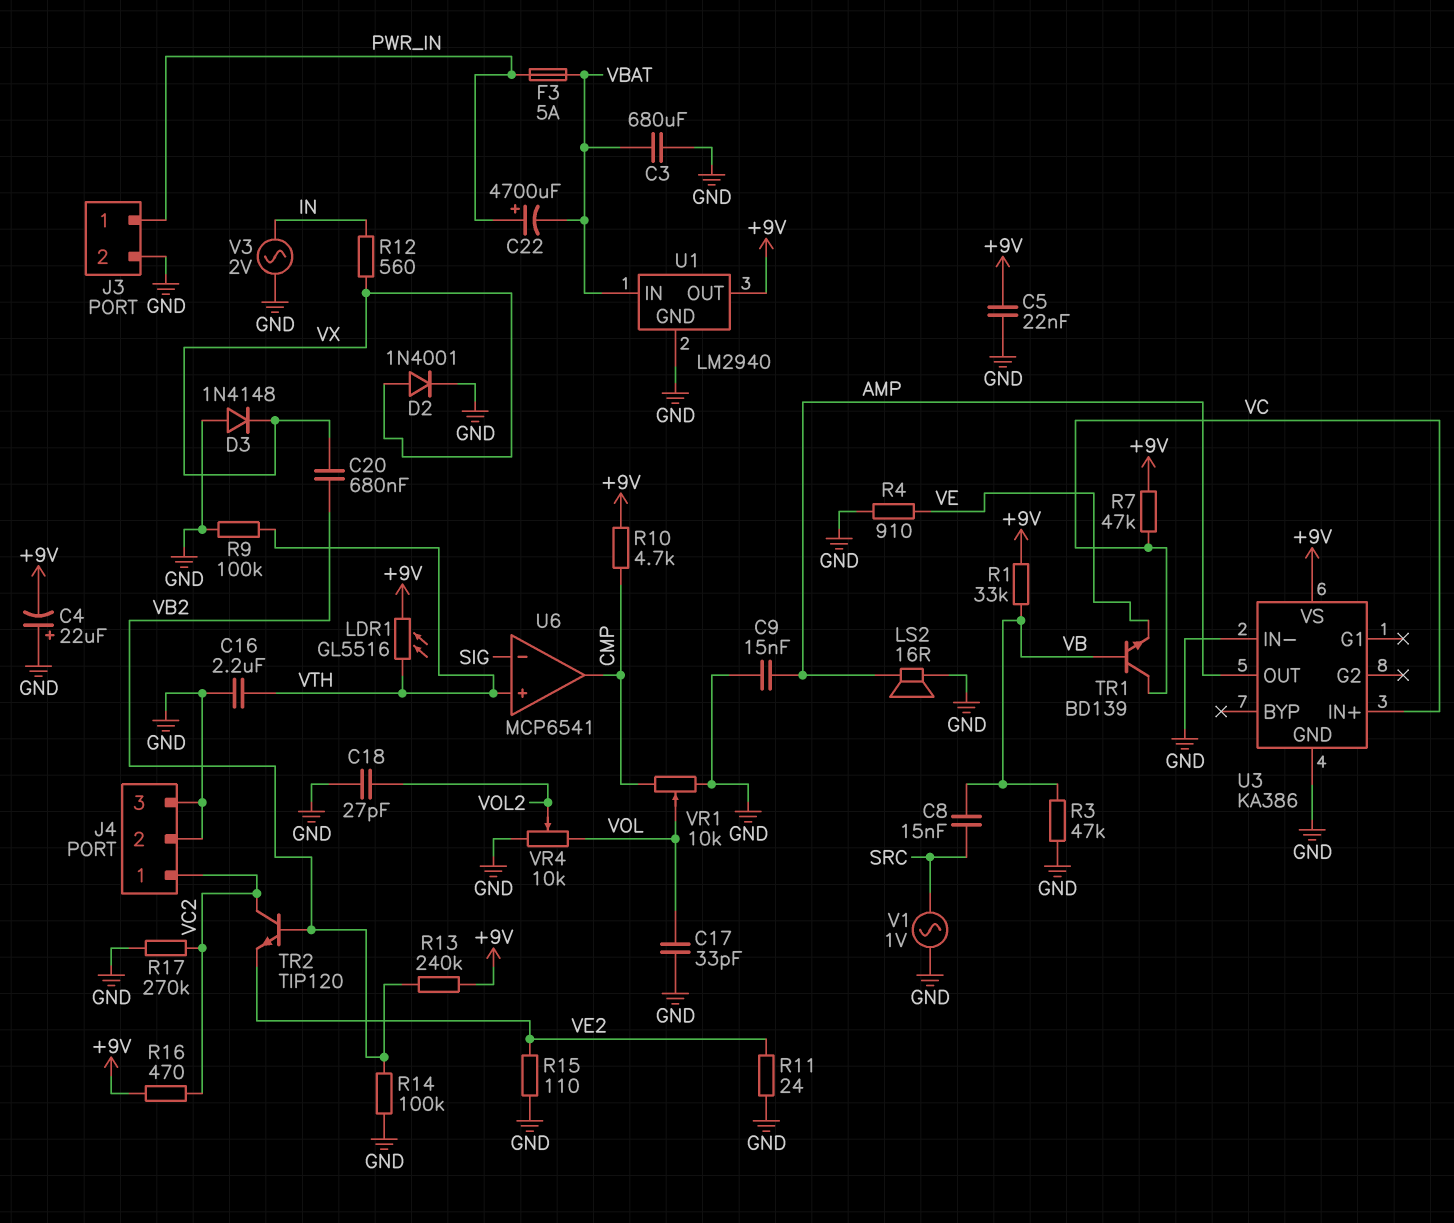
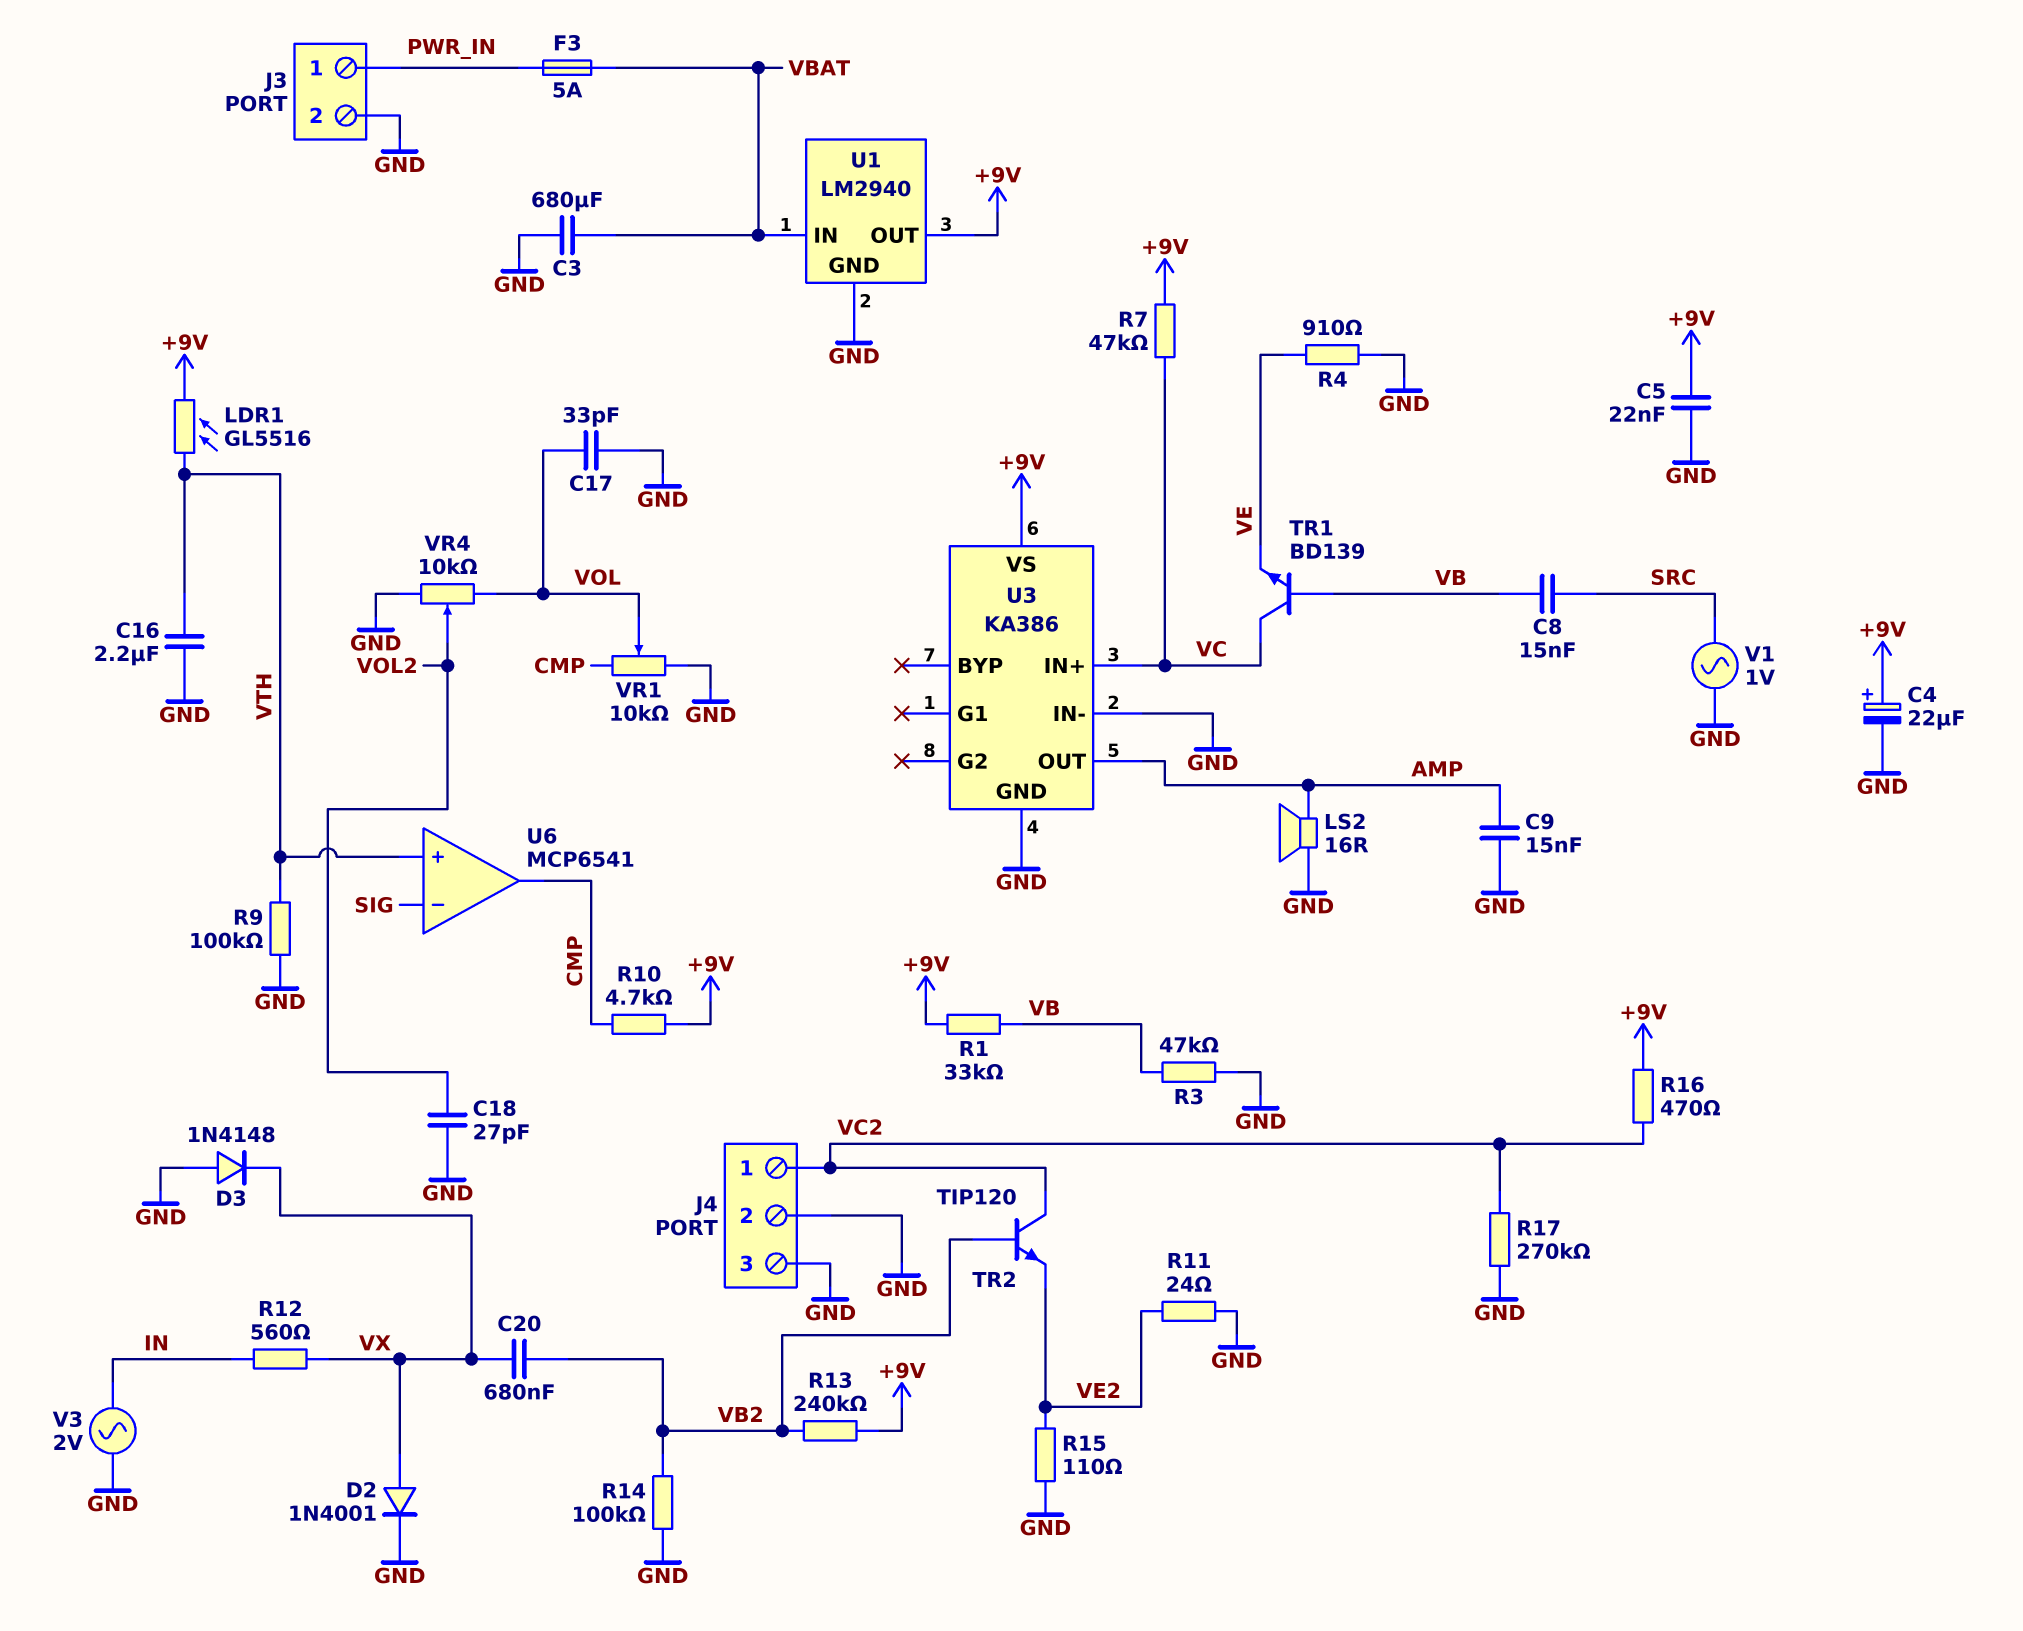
C4: 22uF (plus GND, minus +9V) -> 22uF (plus +9V, minus GND)
C22: 4700uF (plus PWR_IN, minus VBAT) -> none

